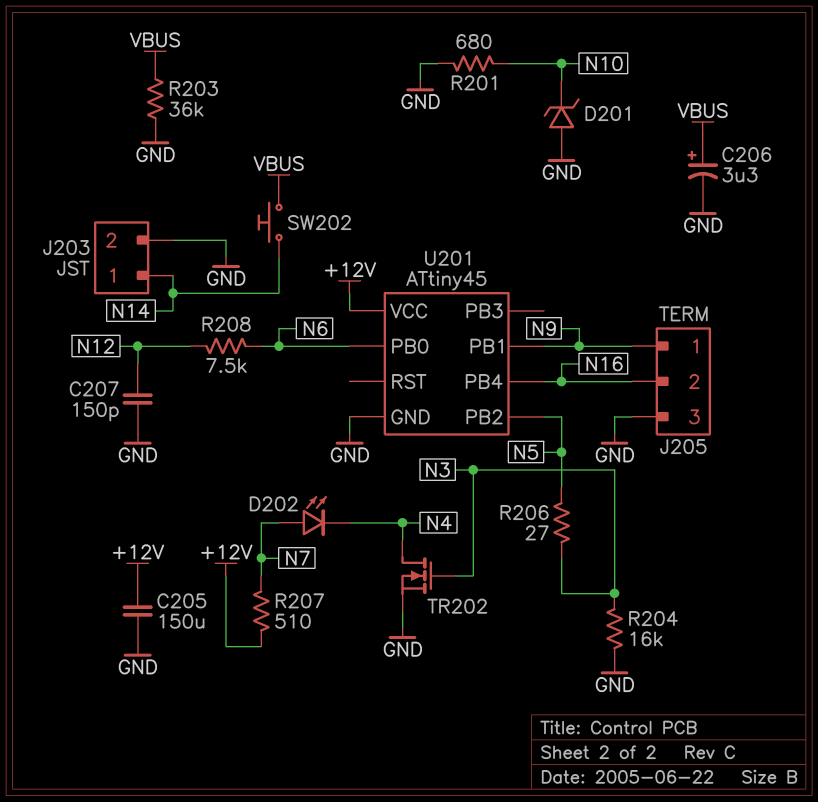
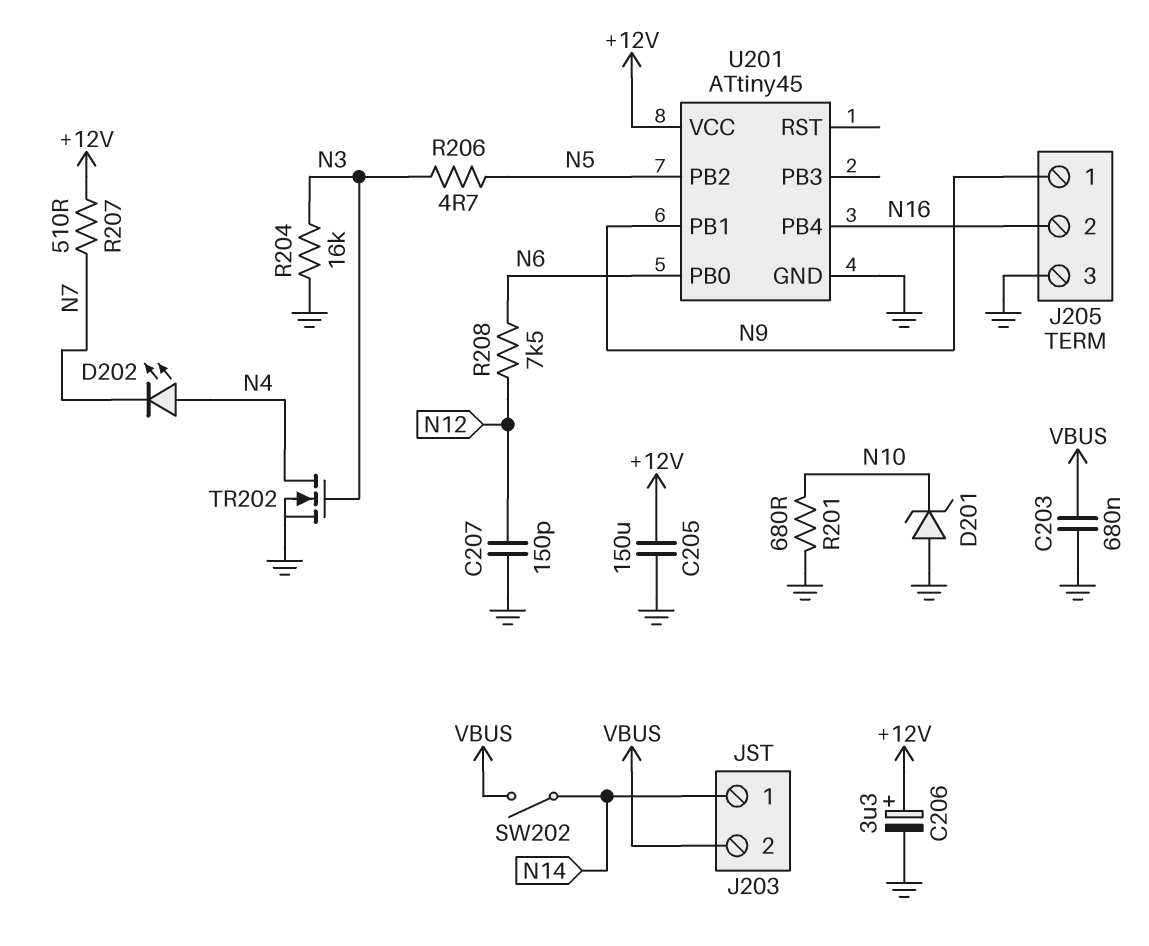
C203: none -> 680nF (GND, VBUS)
C206: 3.3uF (plus VBUS, minus GND) -> 3.3uF (plus +12V, minus GND)
D202: LED (A N7, K N4) -> LED (A N4, K N7)
J203 pin 2: GND -> VBUS
R203: 36k (GND, VBUS) -> none
R206: 27 (N3, N5) -> 4.7 (N3, N5)
SW202: button (N14, VBUS) -> switch (N14, VBUS)

